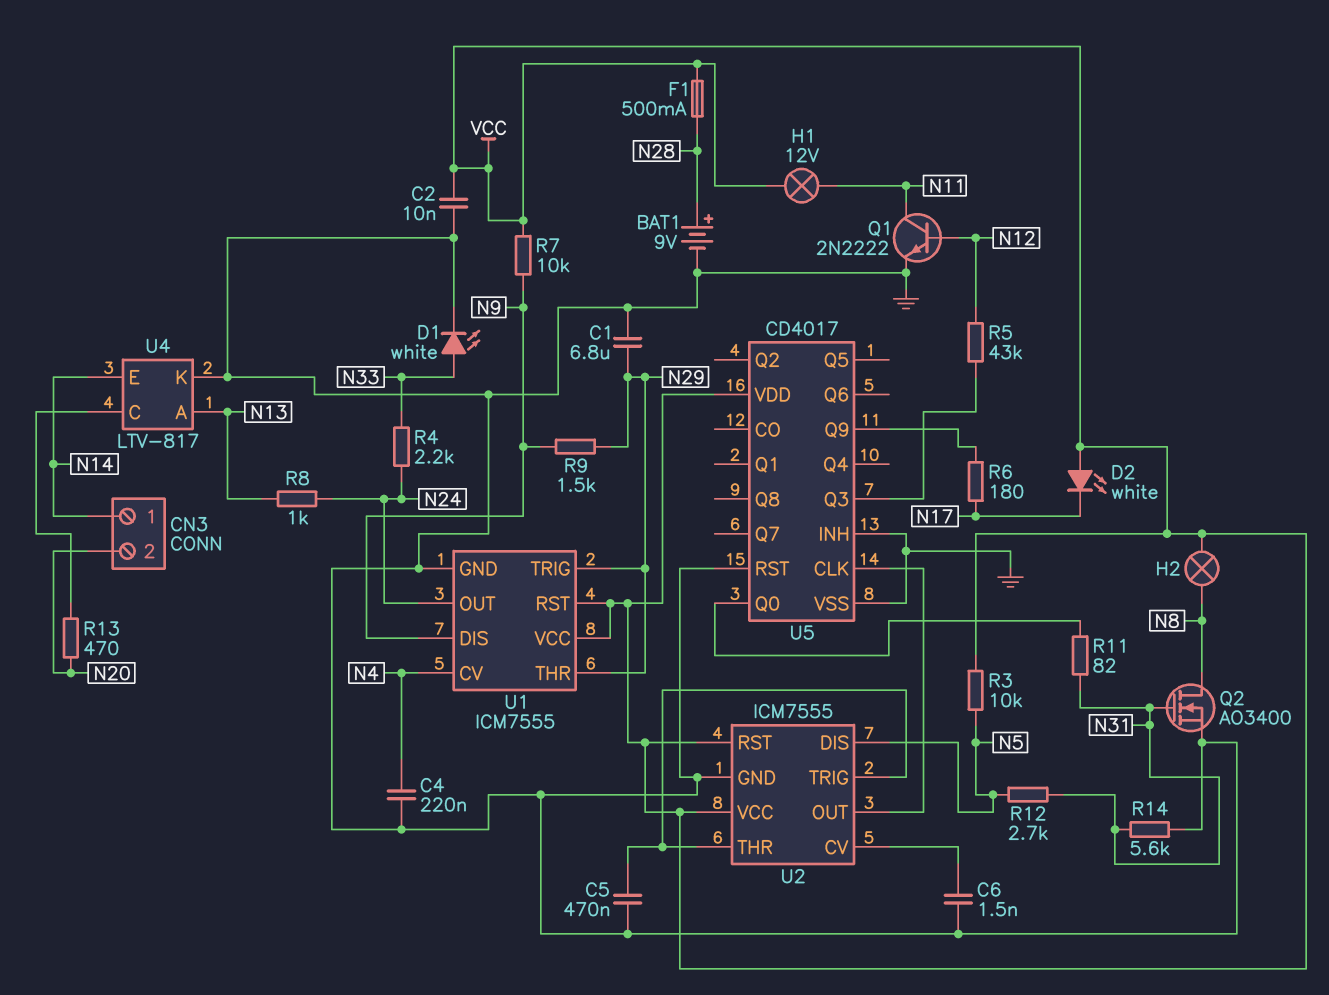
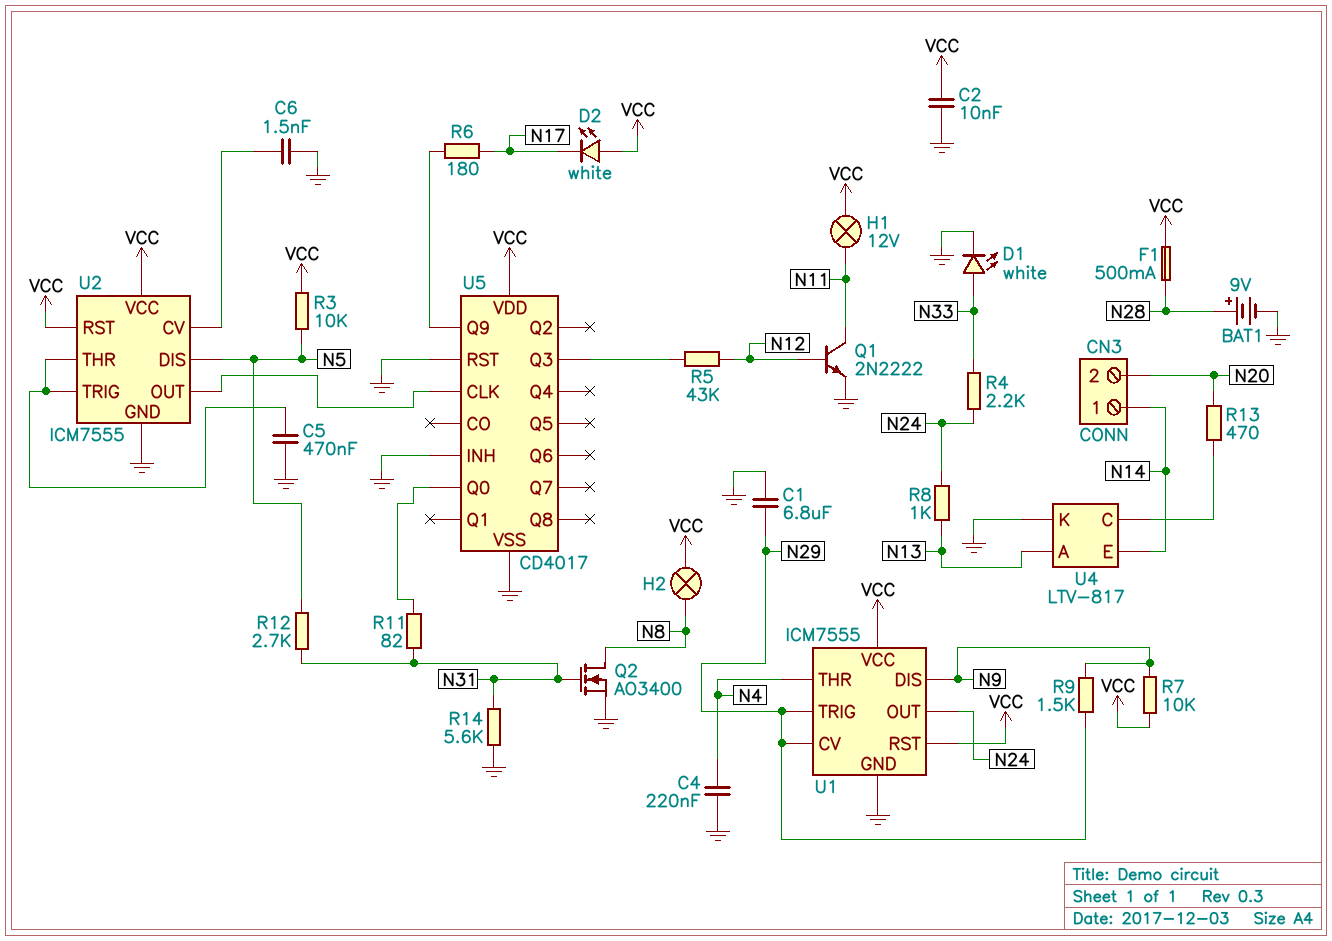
U1 pin CV: N4 -> N29
U1 pin THR: N29 -> N4

